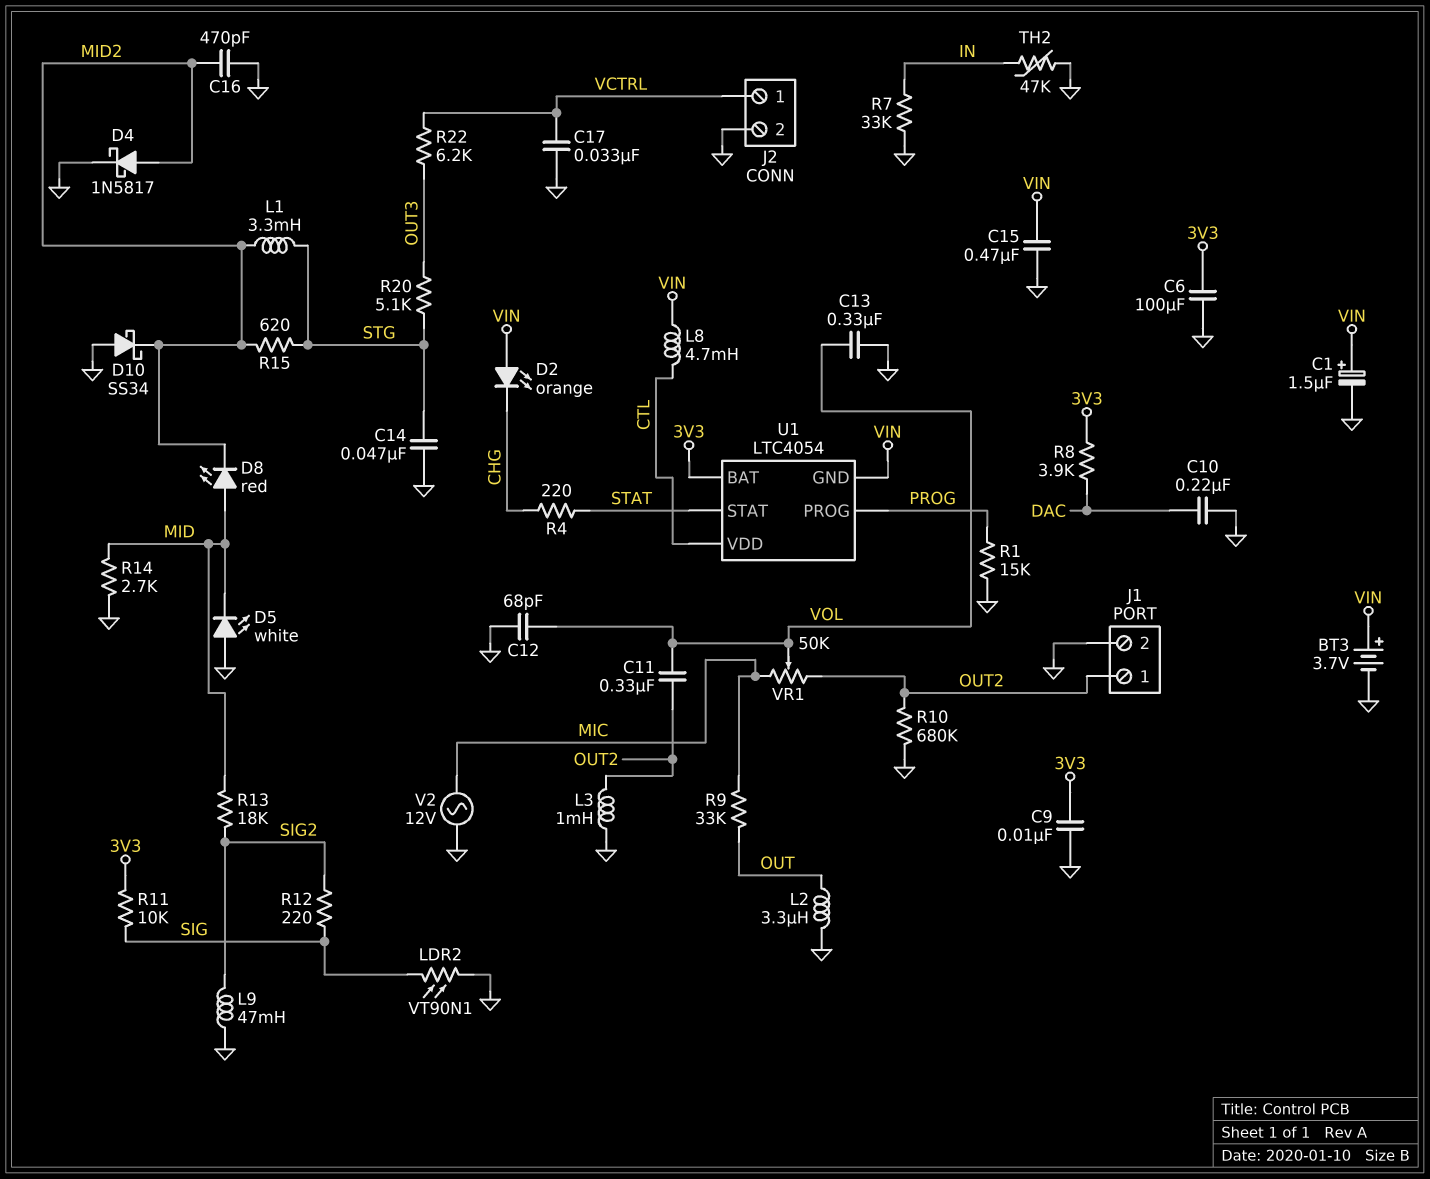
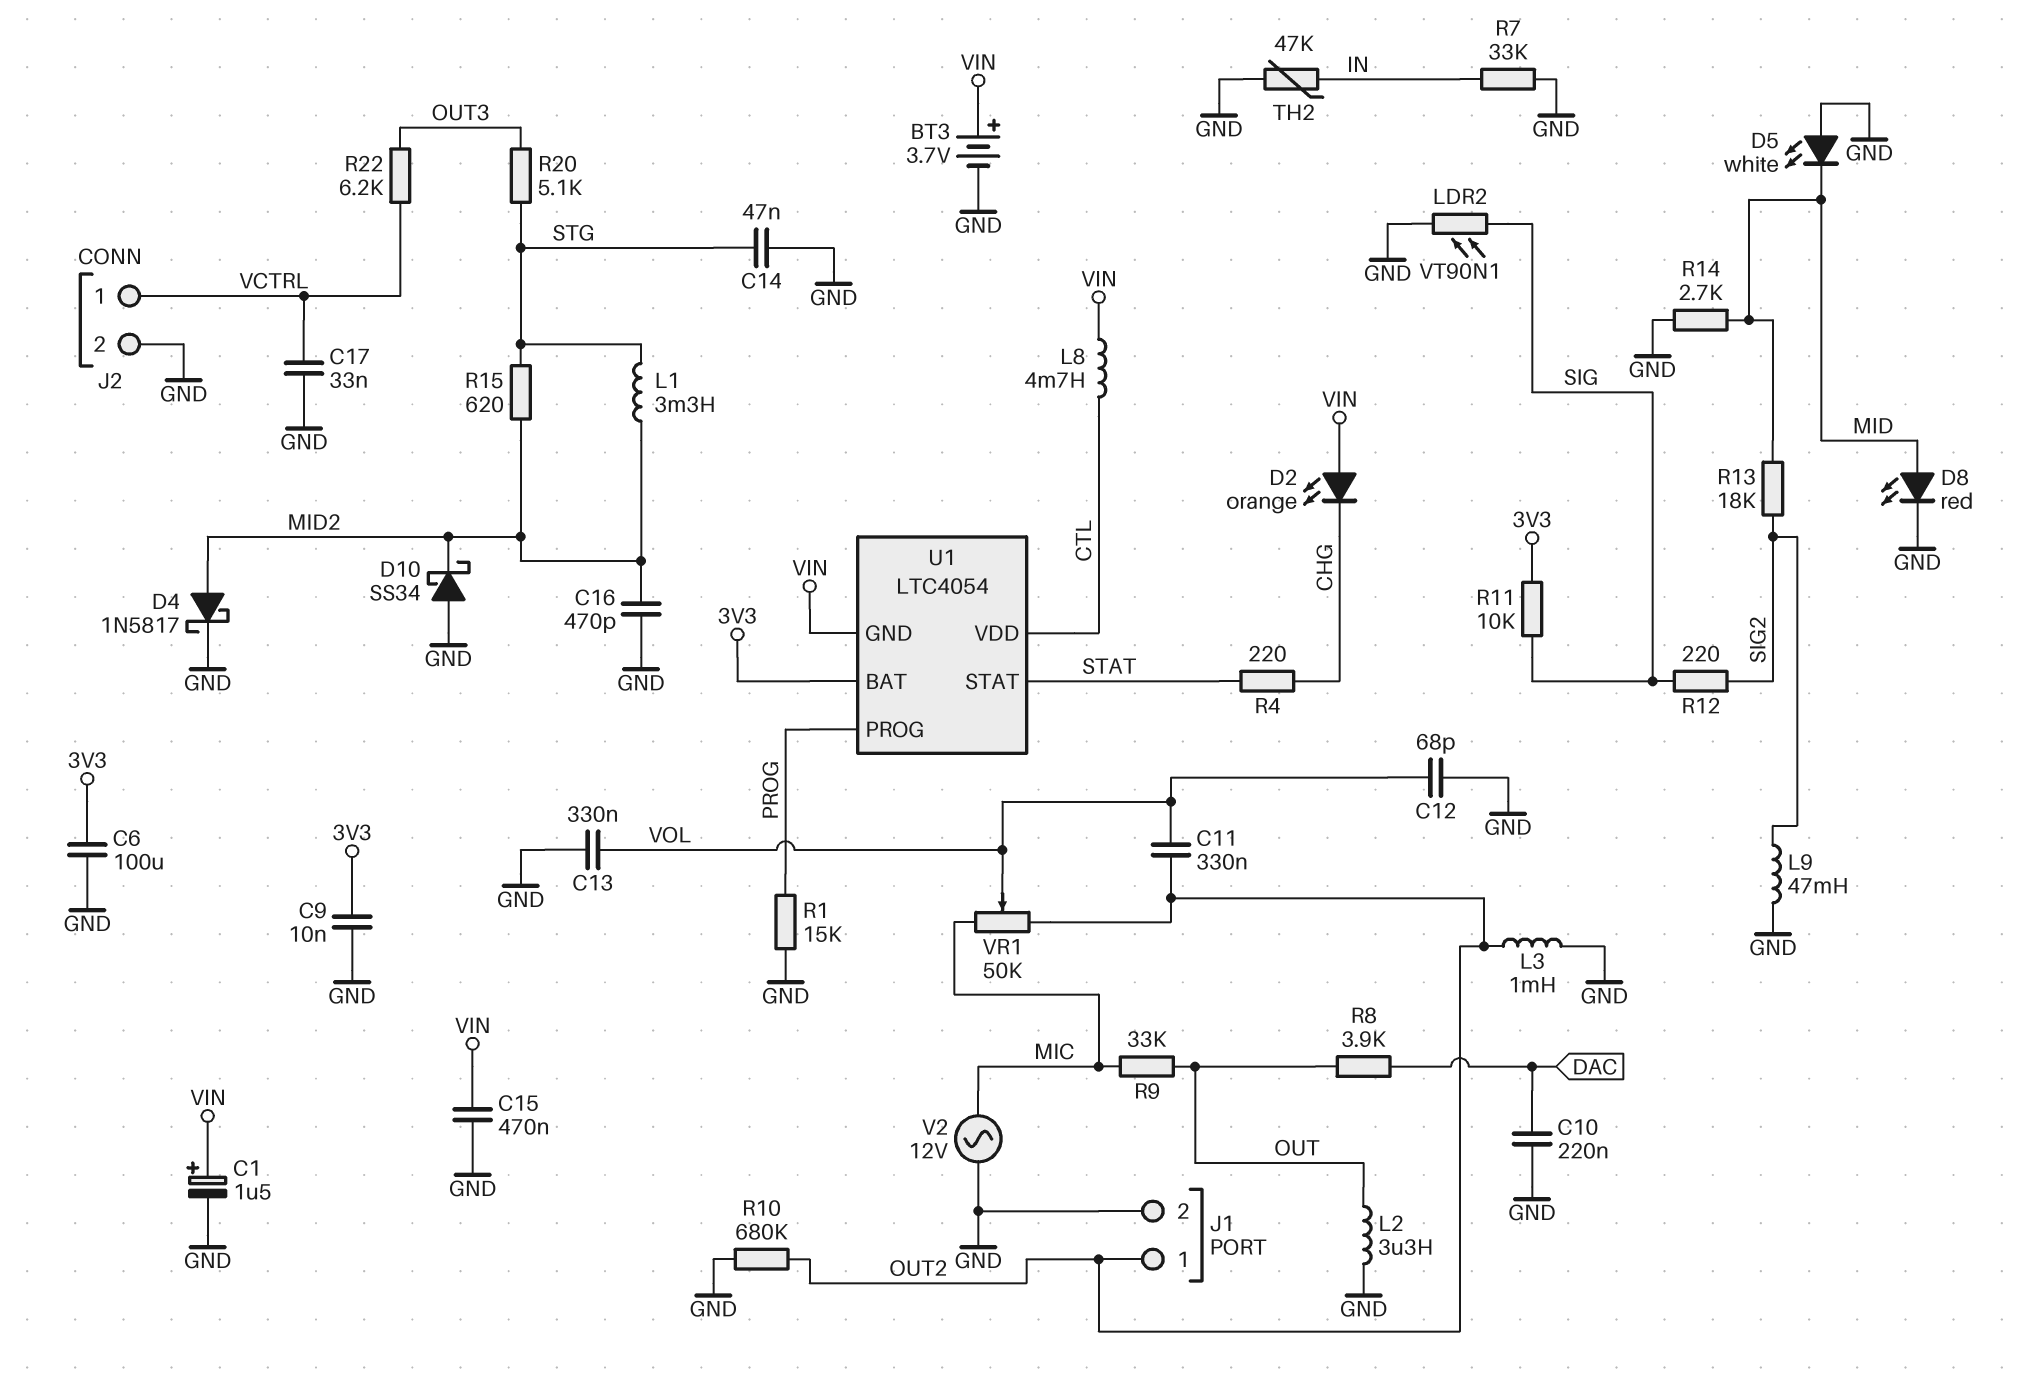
D8: LED red (A MID, K MID2) -> LED red (A MID, K GND)
R8: 3.9k (3V3, DAC) -> 3.9k (DAC, OUT)

